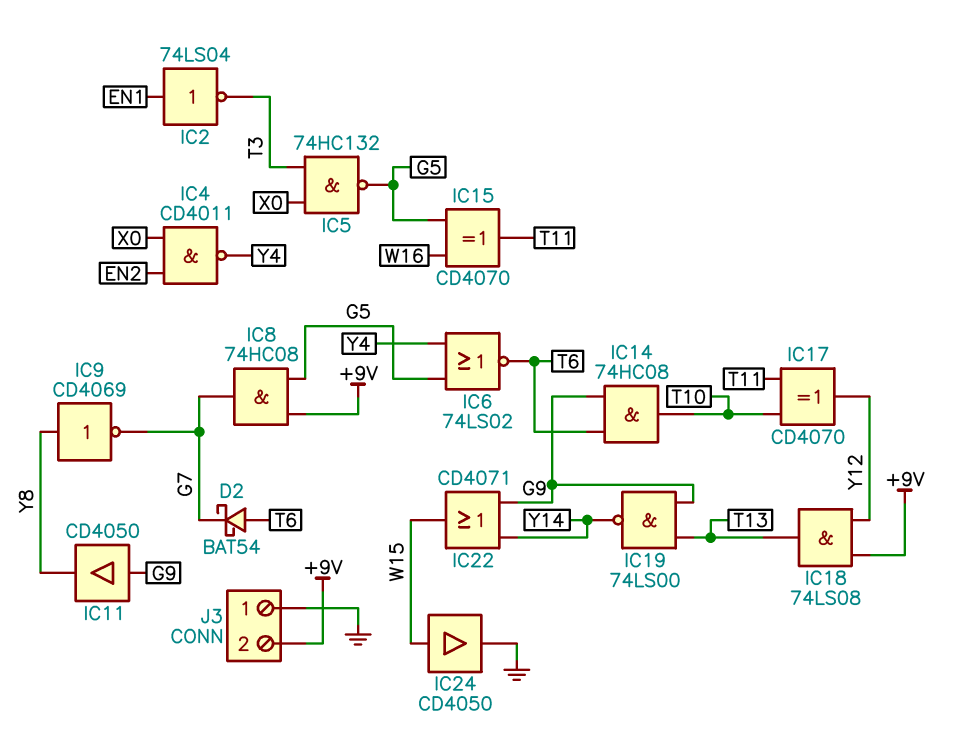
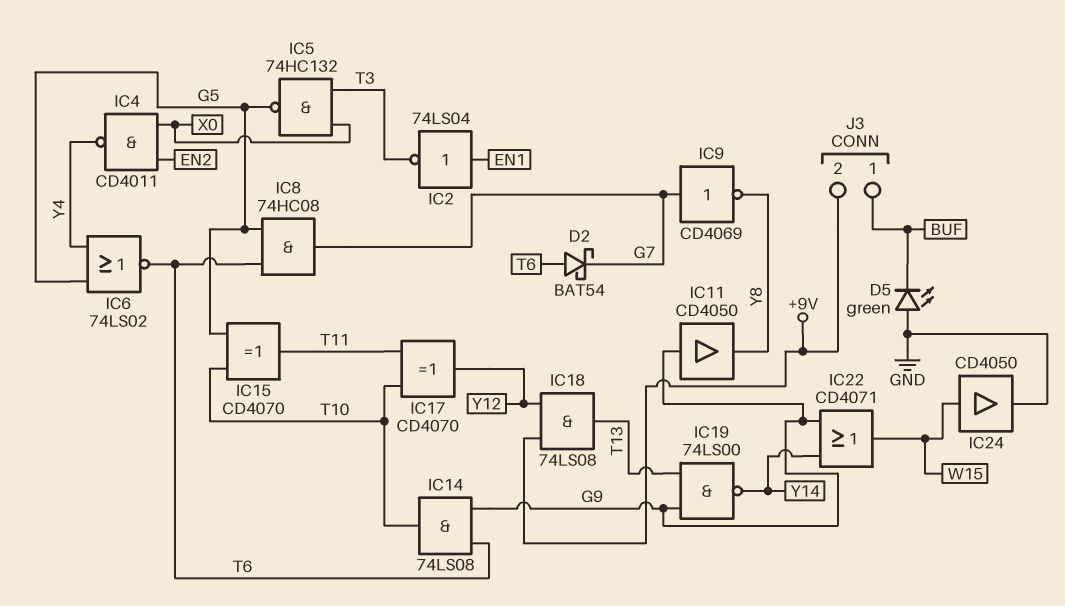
D5: none -> LED green (A GND, K BUF)
IC8: AND 74HC08 (in +9V, in G5, out G7) -> AND 74HC08 (in G5, in T6, out G7)
IC9: NOT CD4069 (in Y8, out G7) -> NOT CD4069 (in G7, out Y8)
IC14: AND 74HC08 (in G9, in T6, out T10) -> AND 74LS08 (in G9, in T6, out T10)
IC15: XOR CD4070 (in G5, in W16, out T11) -> XOR CD4070 (in G5, in T10, out T11)
J3 pin 1: GND -> BUF

